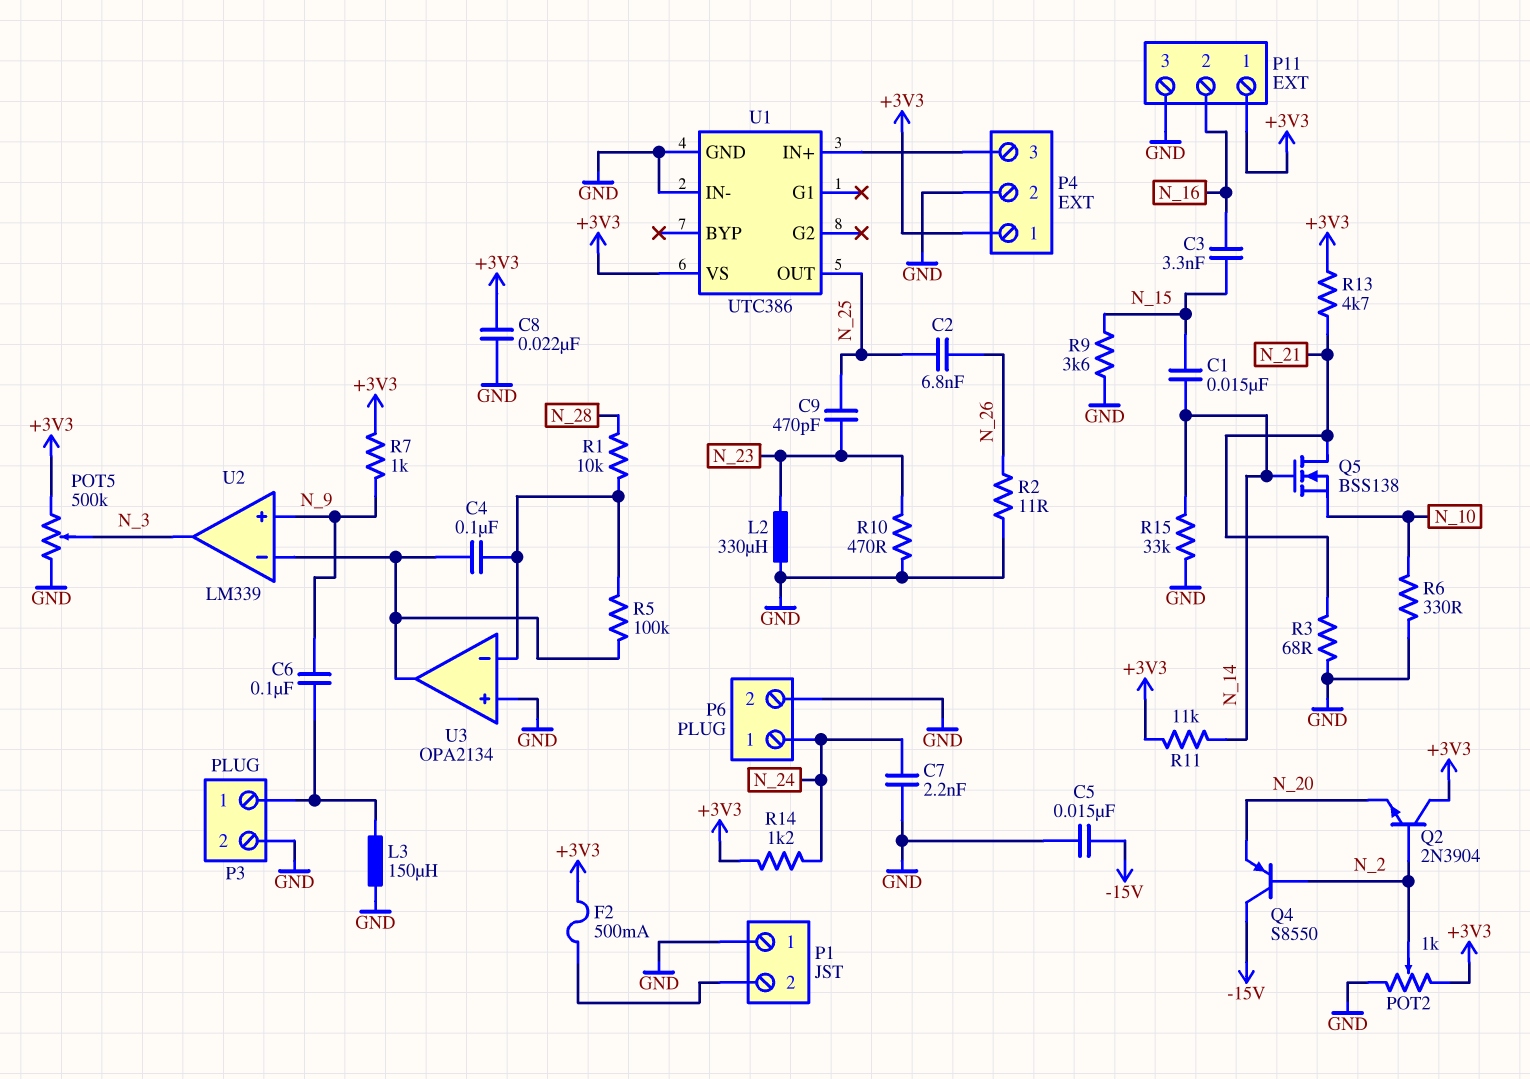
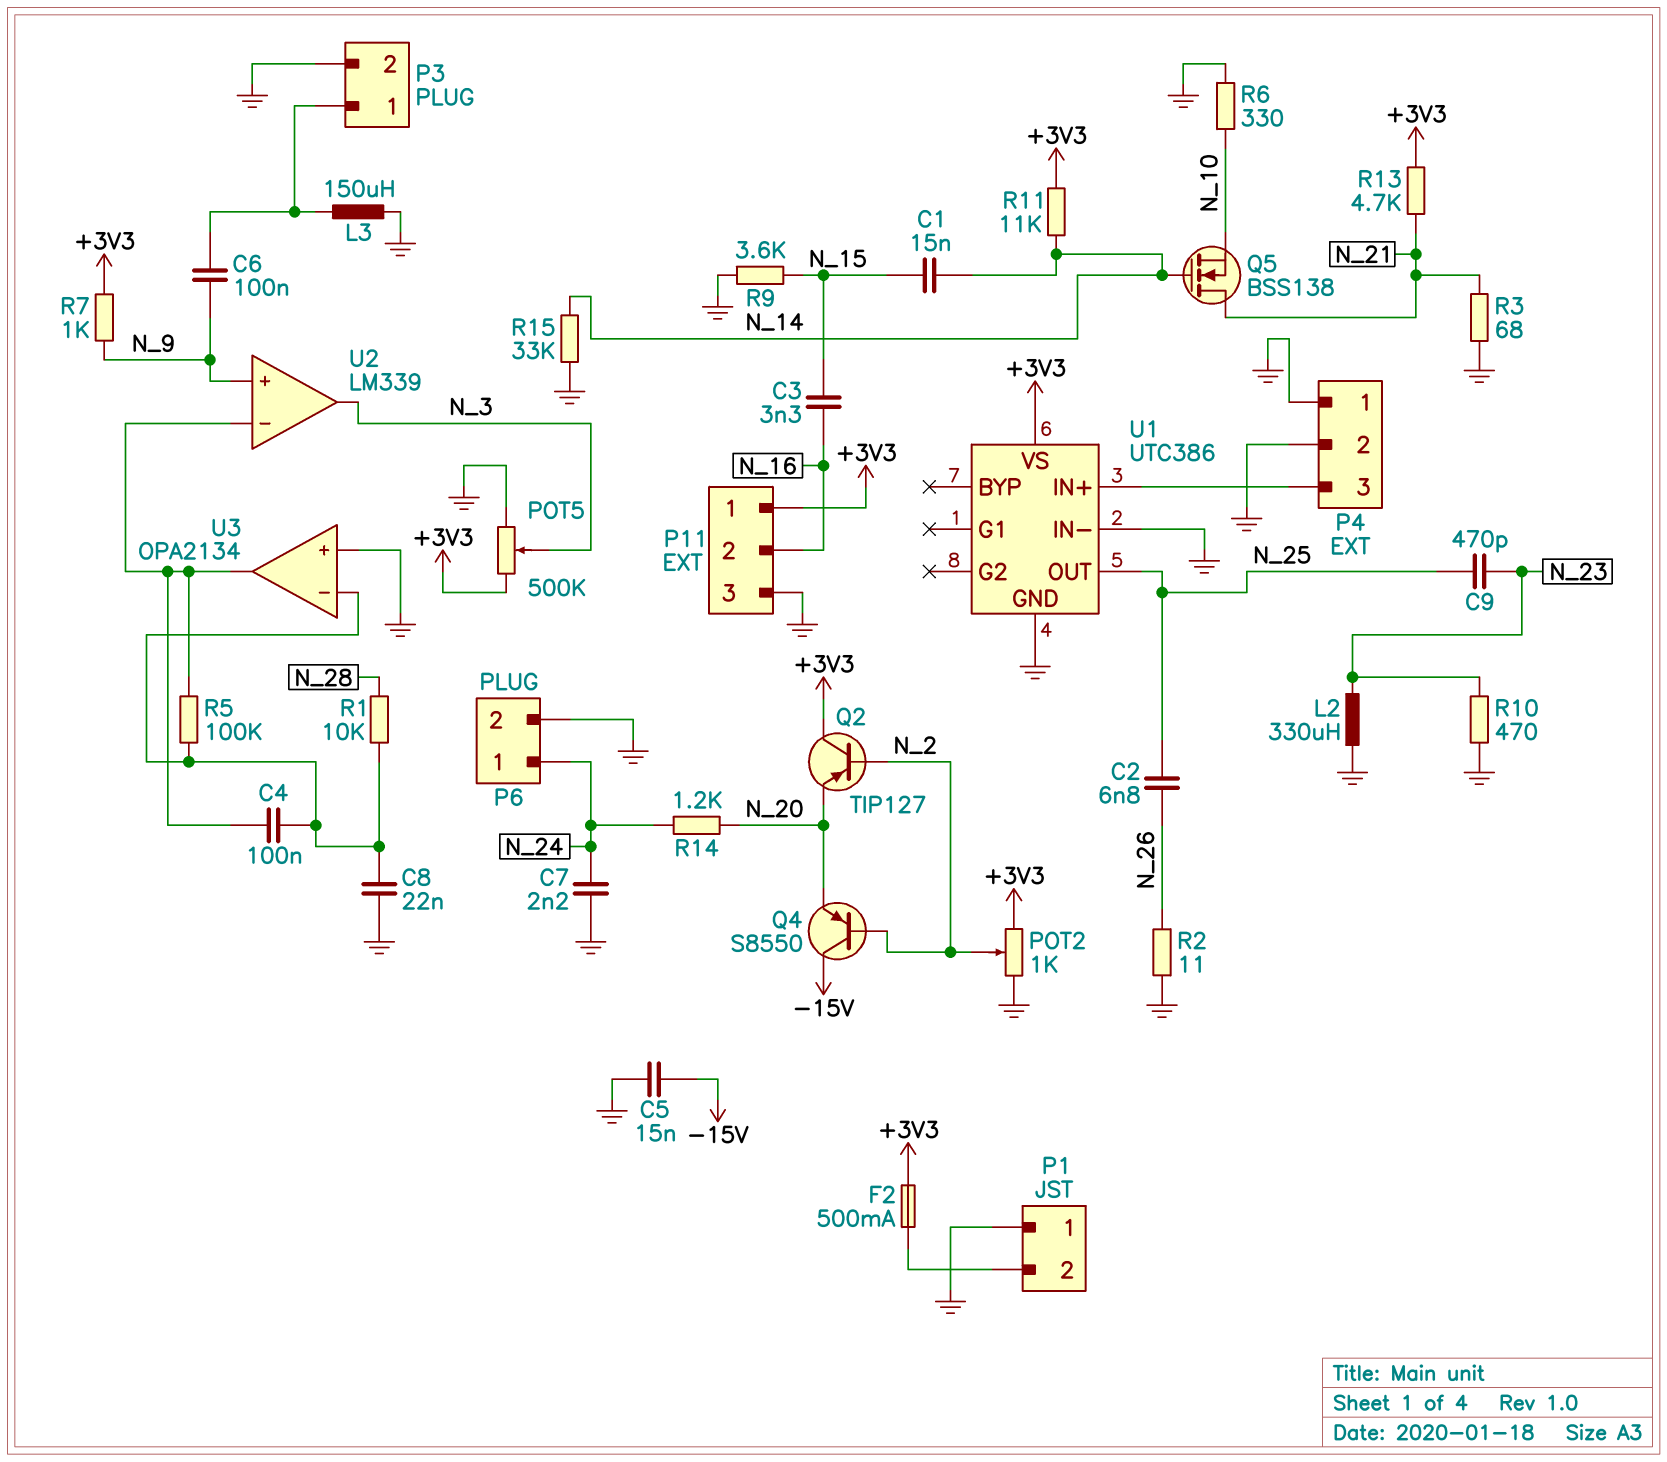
C8: 22nF (+3V3, GND) -> 22nF (GND, U3/in-)
P4 pin 1: +3V3 -> GND
Q2: NPN 2N3904 (B N_2, C +3V3, E N_20) -> PNP TIP127 (B N_2, C +3V3, E N_20)
R14: 1.2k (+3V3, N_24) -> 1.2k (N_20, N_24)

